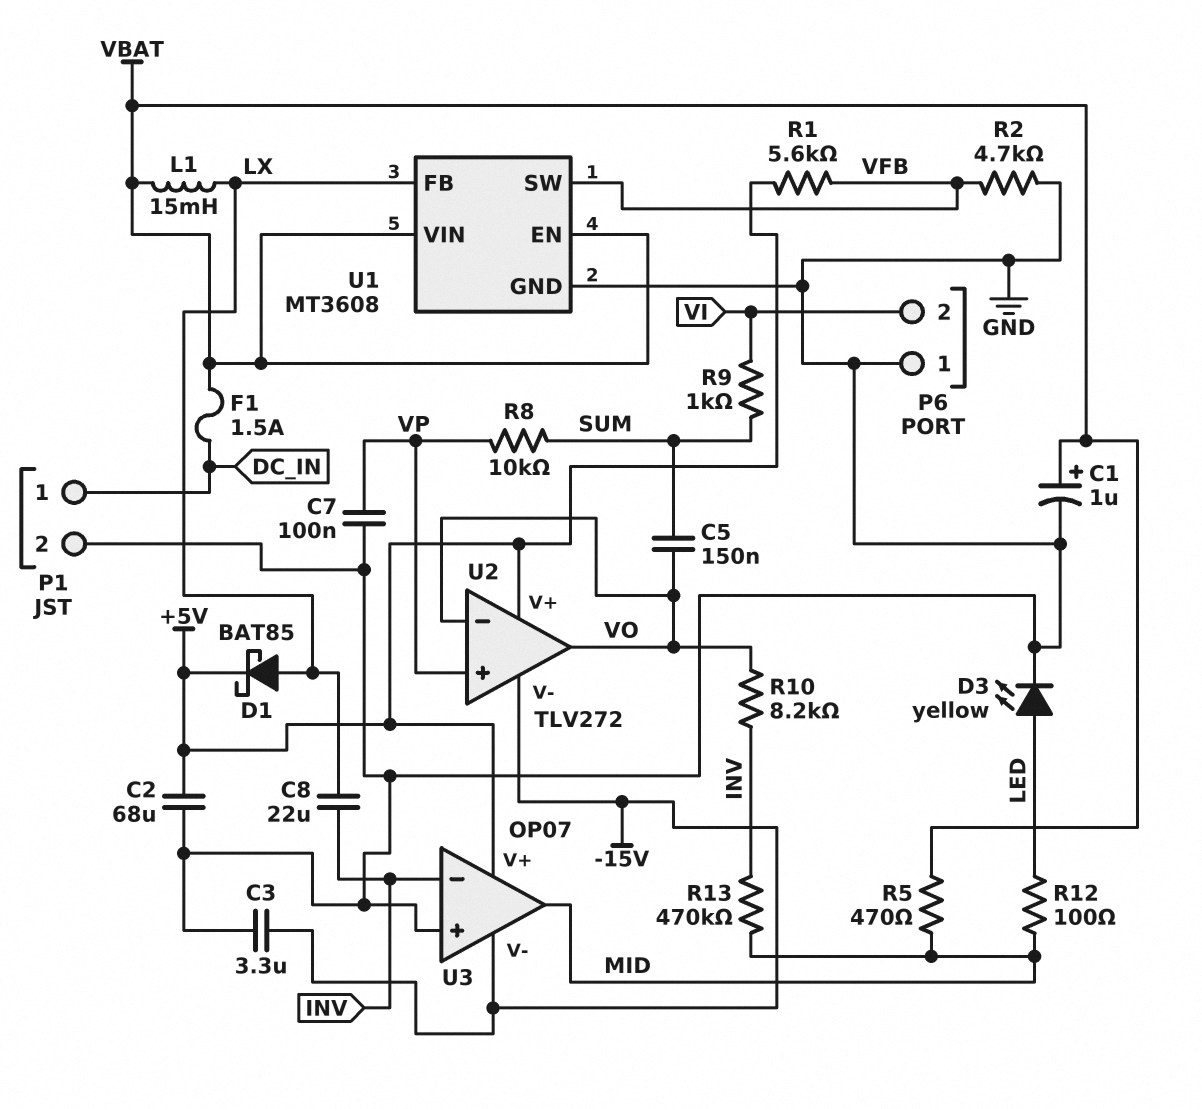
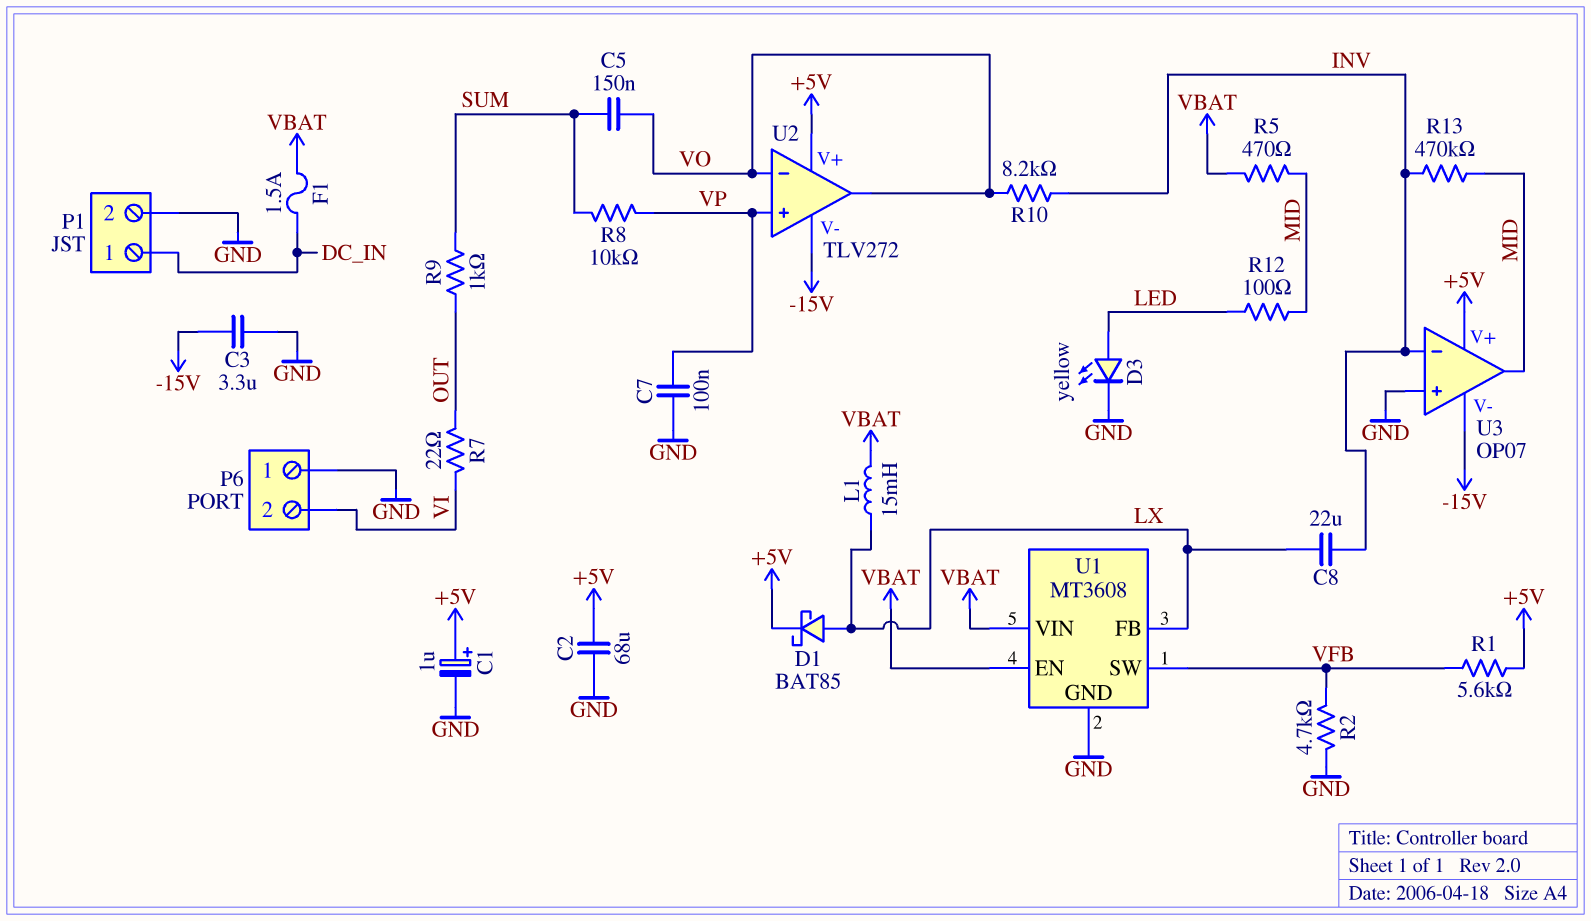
C1: 1uF (plus VBAT, minus GND) -> 1uF (plus +5V, minus GND)
R7: none -> 22 (OUT, VI)
R9: 1k (SUM, VI) -> 1k (OUT, SUM)

